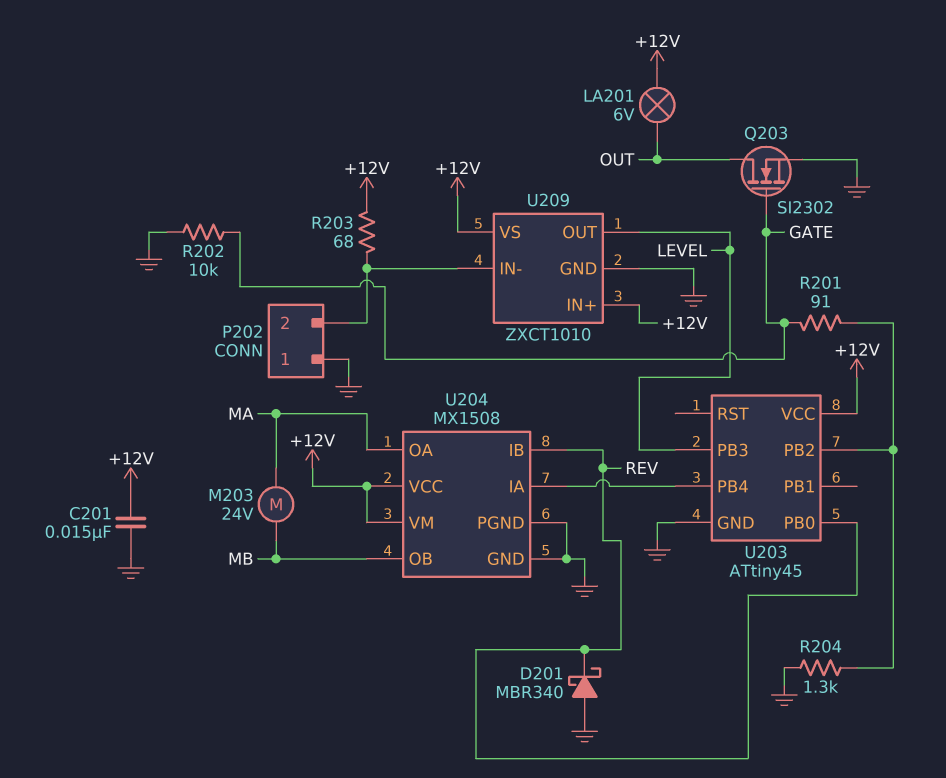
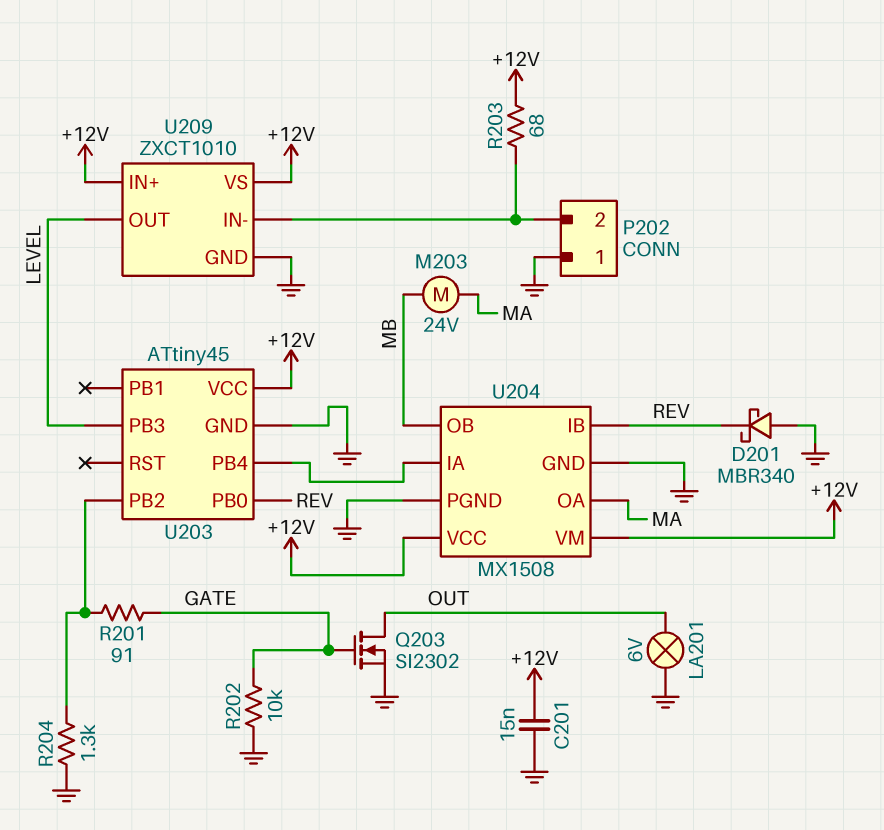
LA201: lamp 6V (+12V, OUT) -> lamp 6V (GND, OUT)

